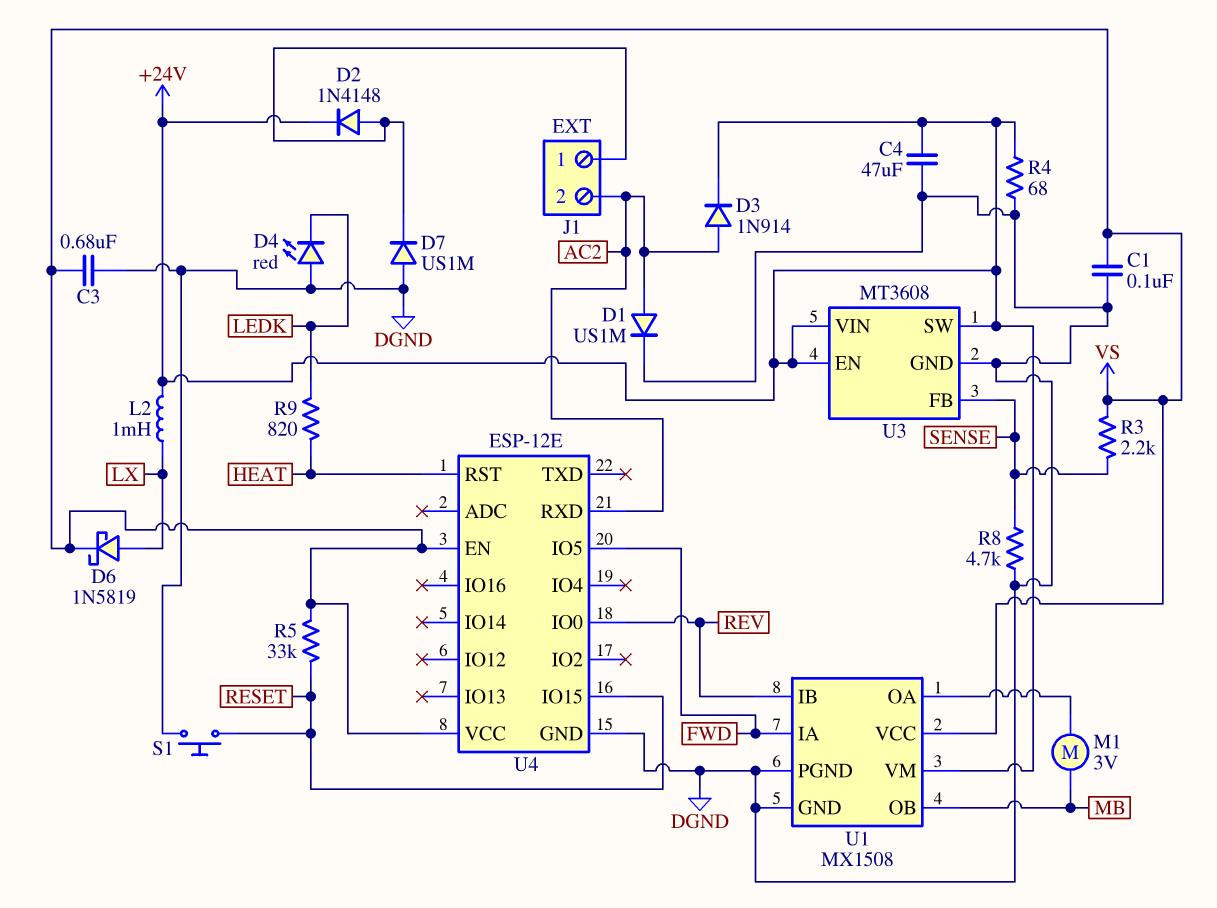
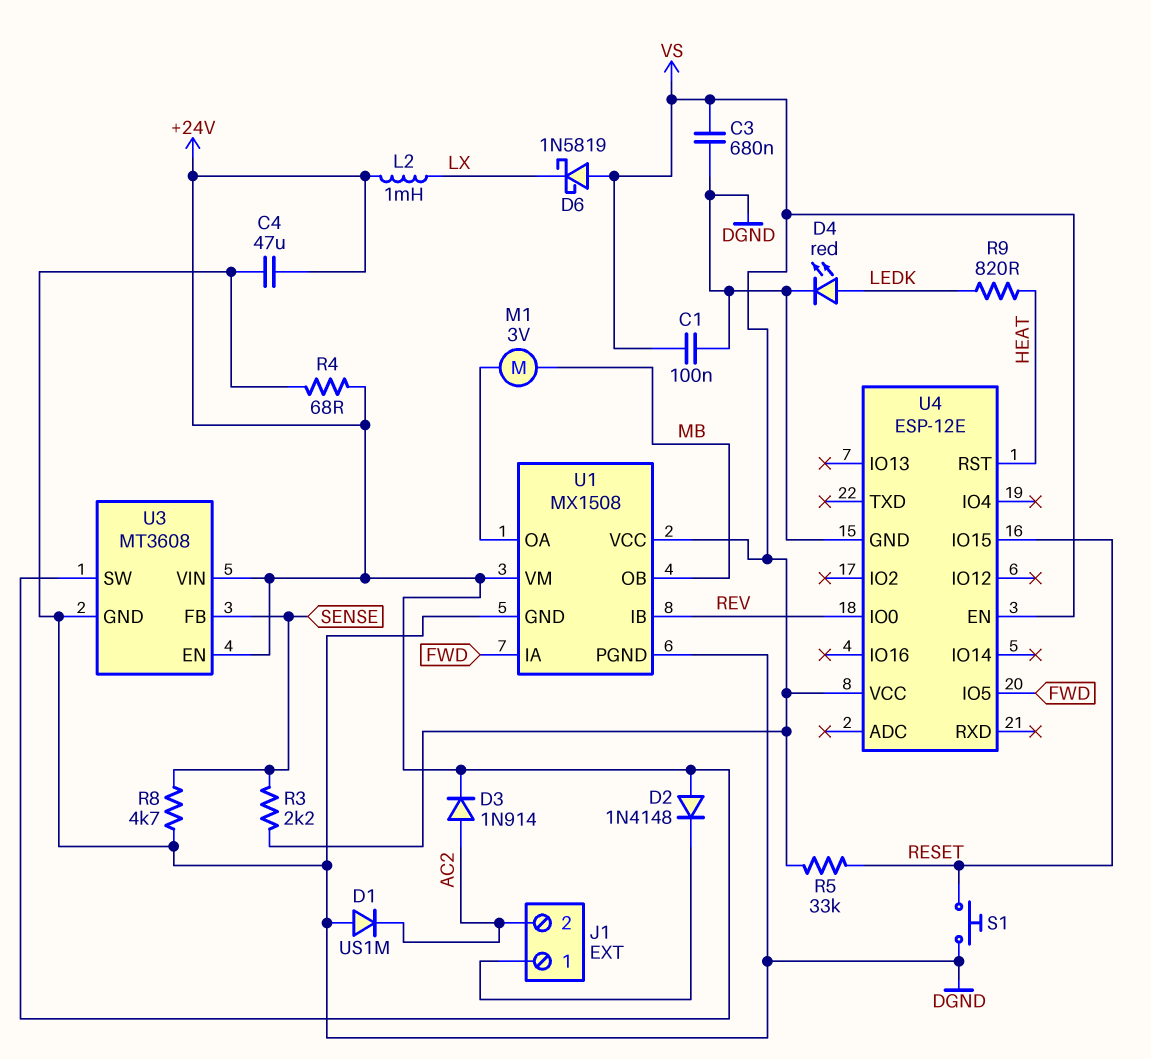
D1: diode US1M (A AC2, K DGND) -> diode US1M (A DGND, K AC2)
D2: diode 1N4148 (A J1/1, K +24V) -> diode 1N4148 (A +24V, K J1/1)
D4: LED red (A DGND, K LEDK) -> LED red (A LEDK, K DGND)
D6: schottky 1N5819 (A LX, K VS) -> schottky 1N5819 (A VS, K LX)
D7: diode US1M (A DGND, K J1/1) -> none
U4 pin RXD: AC2 -> none

